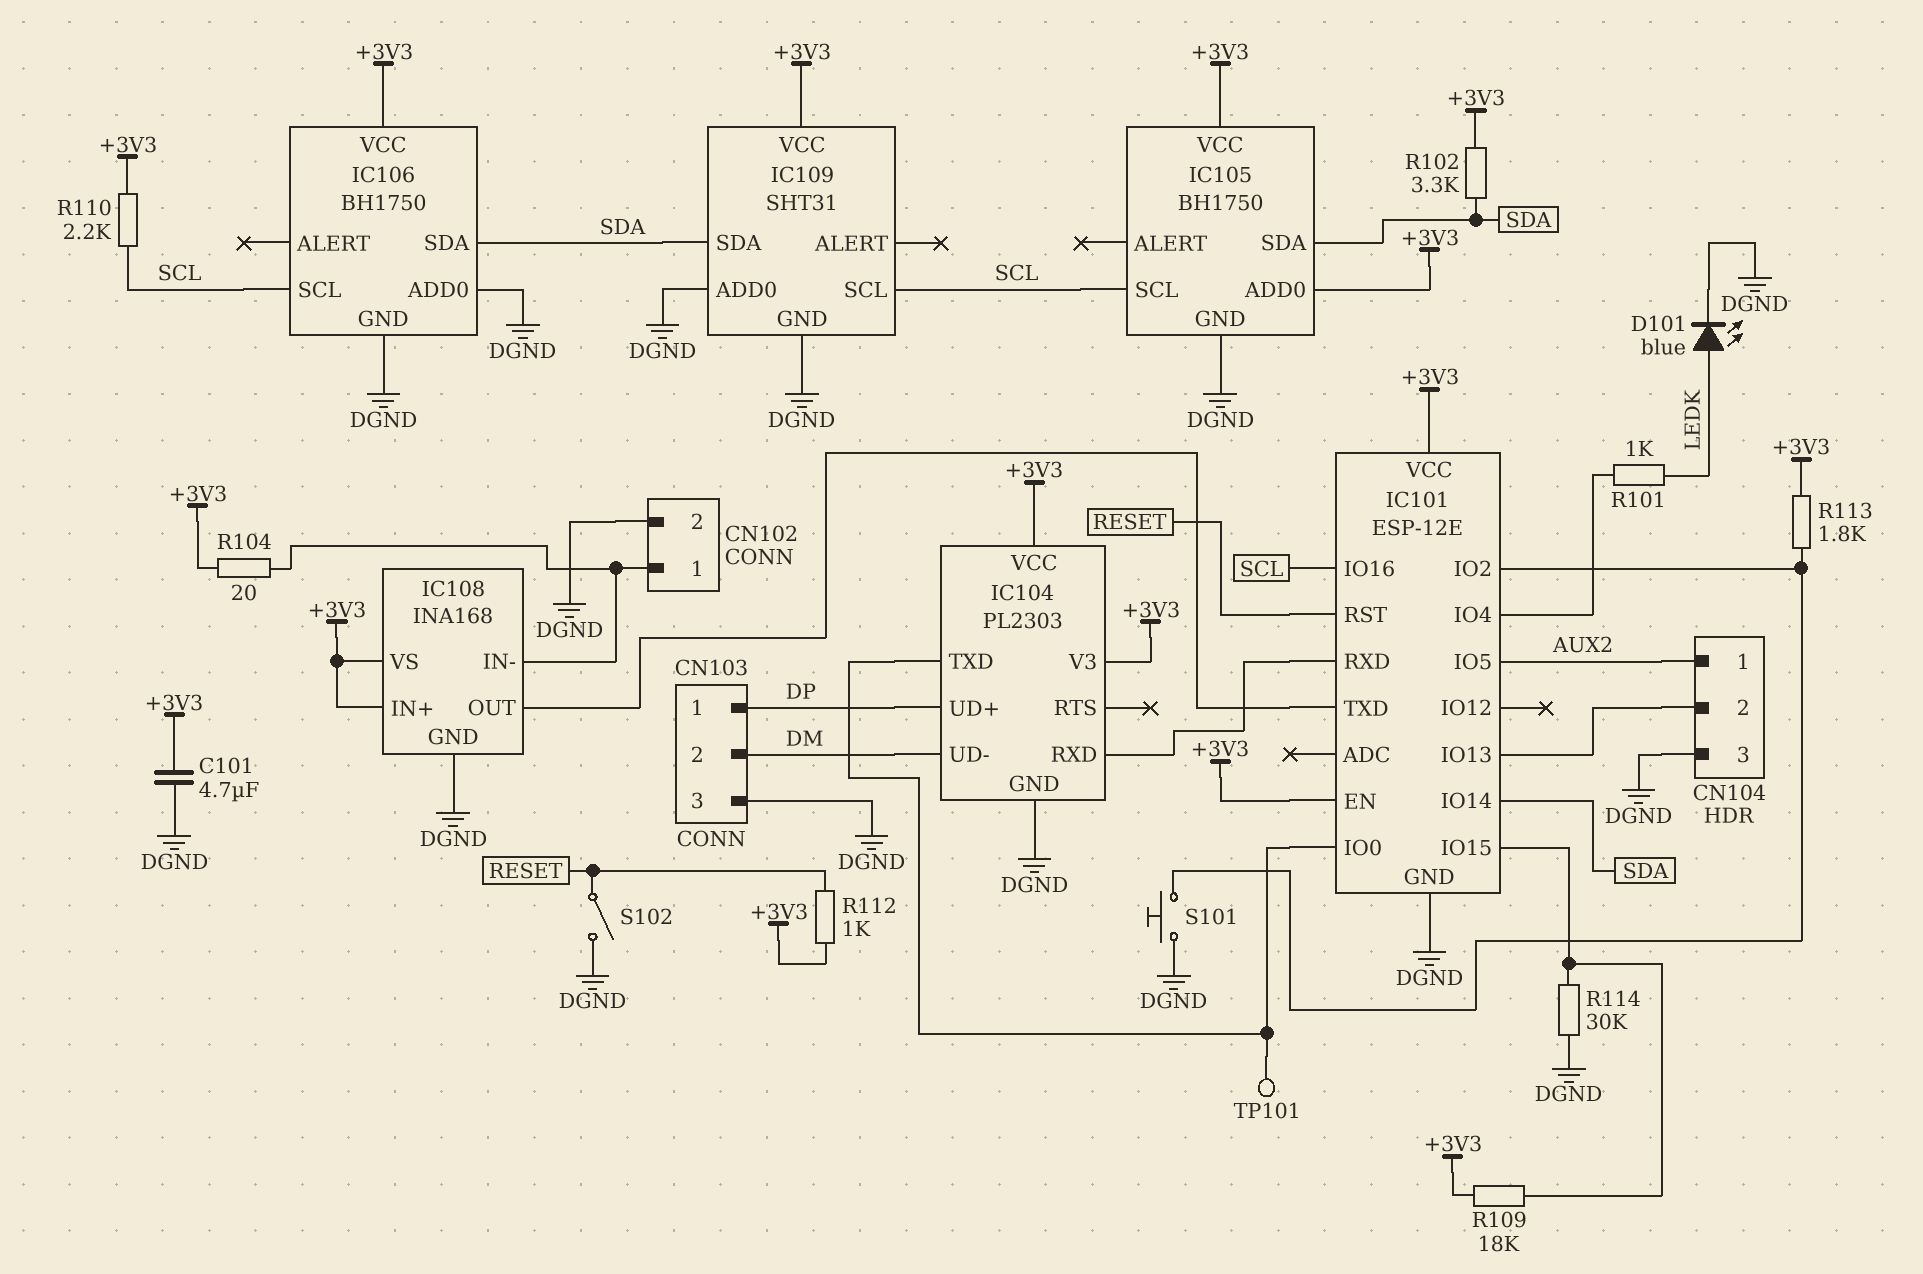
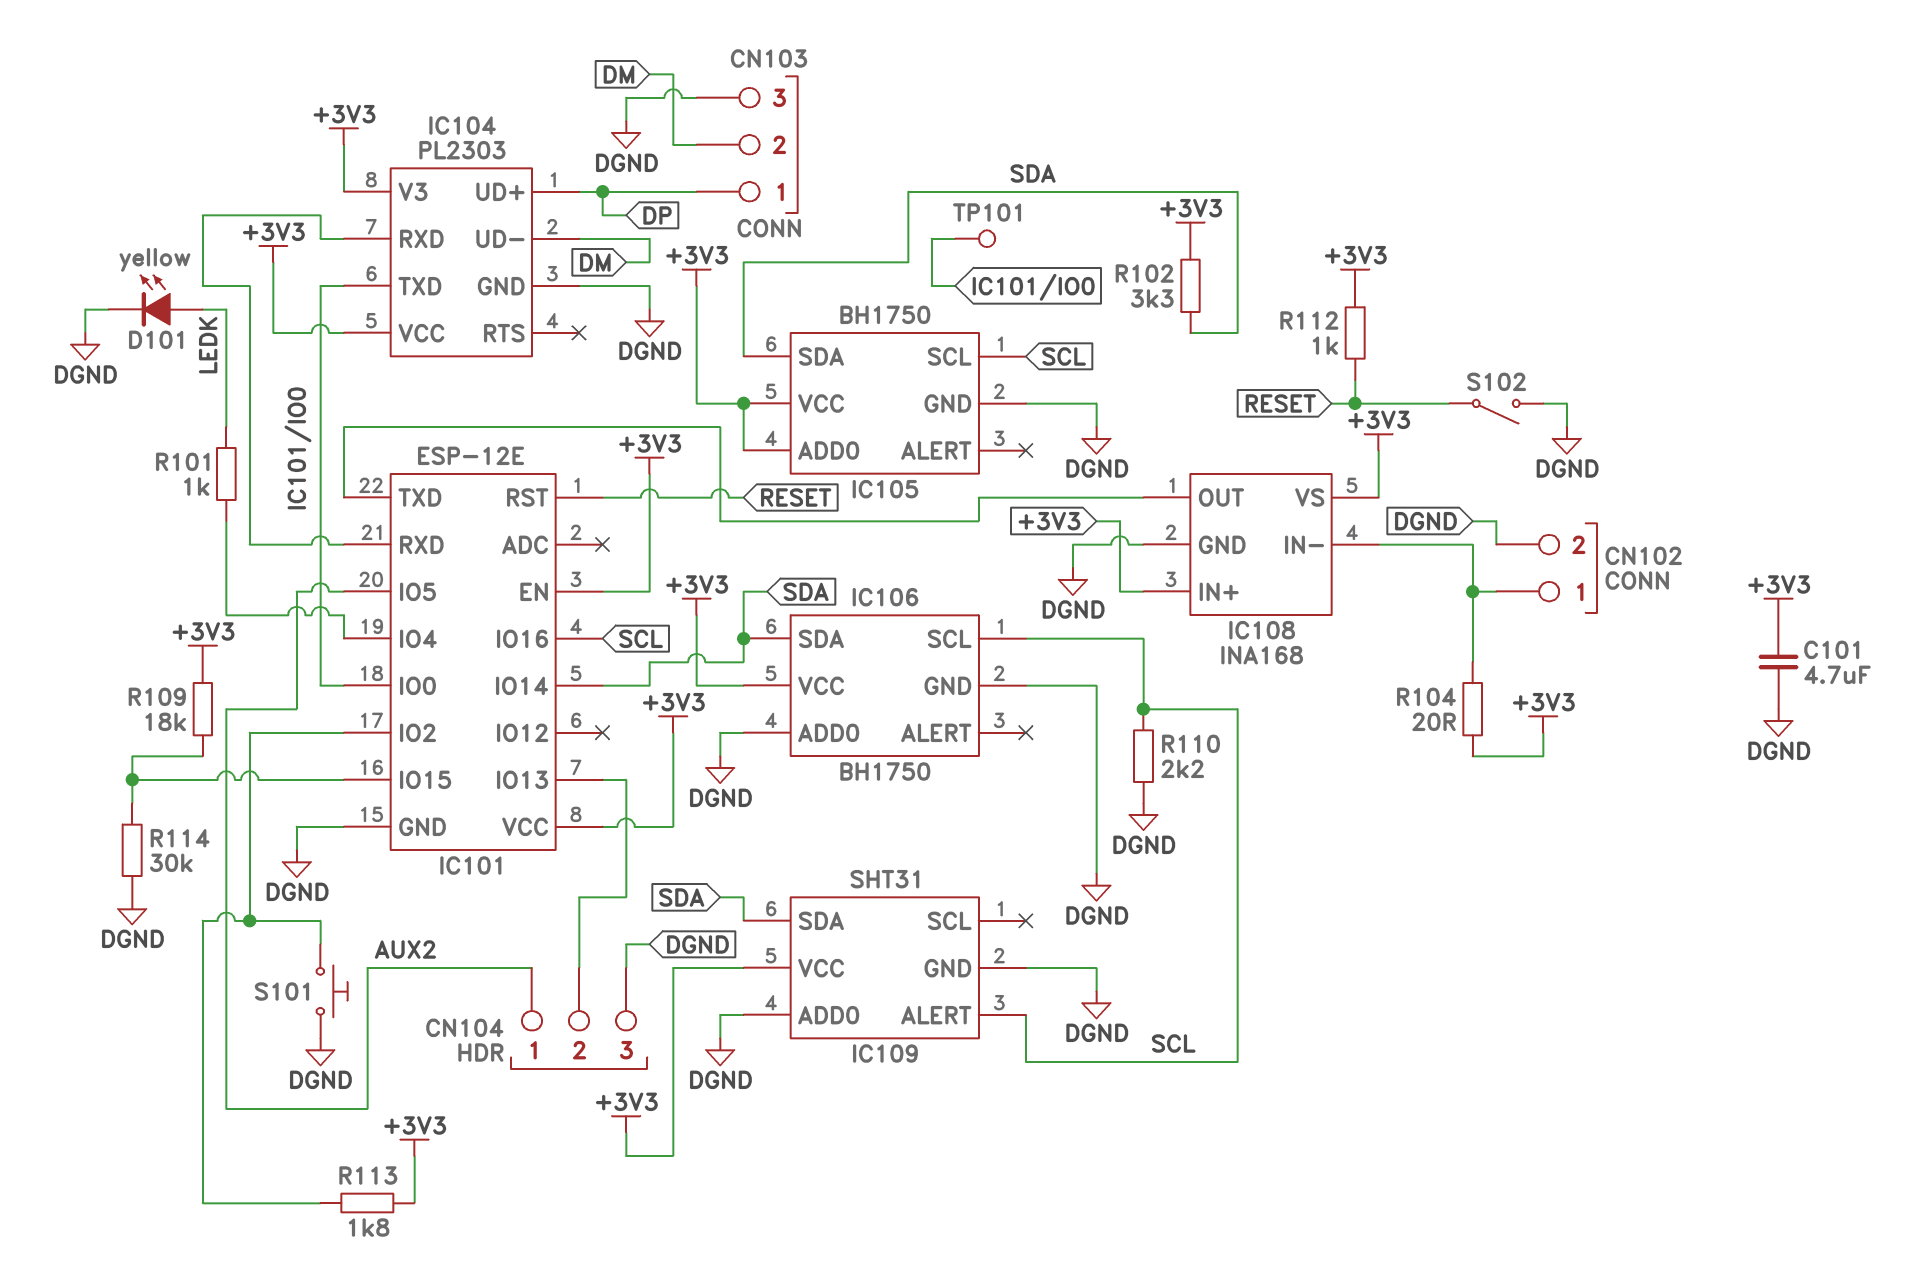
D101: LED blue (A LEDK, K DGND) -> LED yellow (A LEDK, K DGND)
IC109 pin ALERT: none -> SCL
IC109 pin SCL: SCL -> none
R110: 2.2k (+3V3, SCL) -> 2.2k (DGND, SCL)

